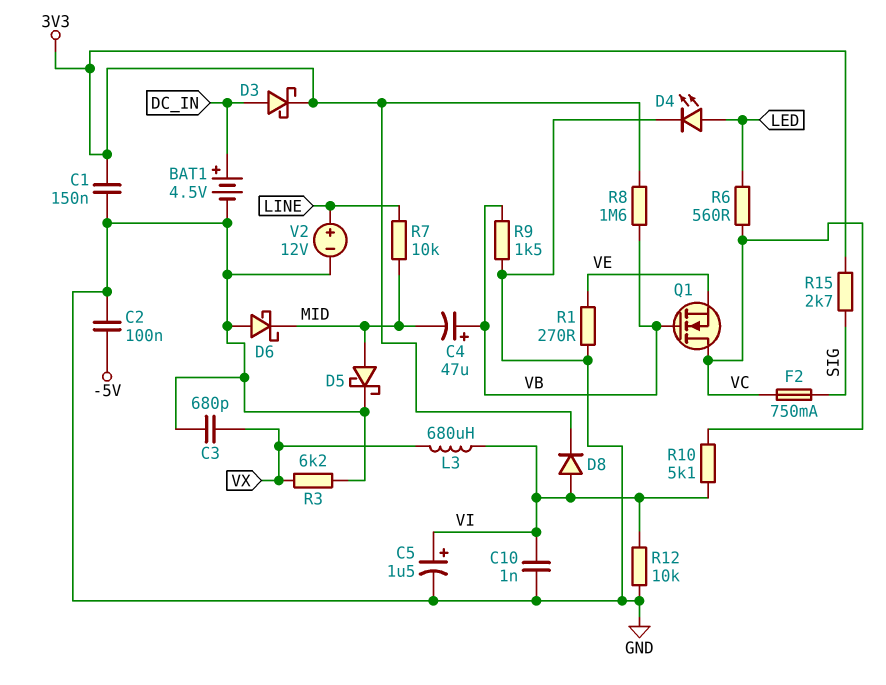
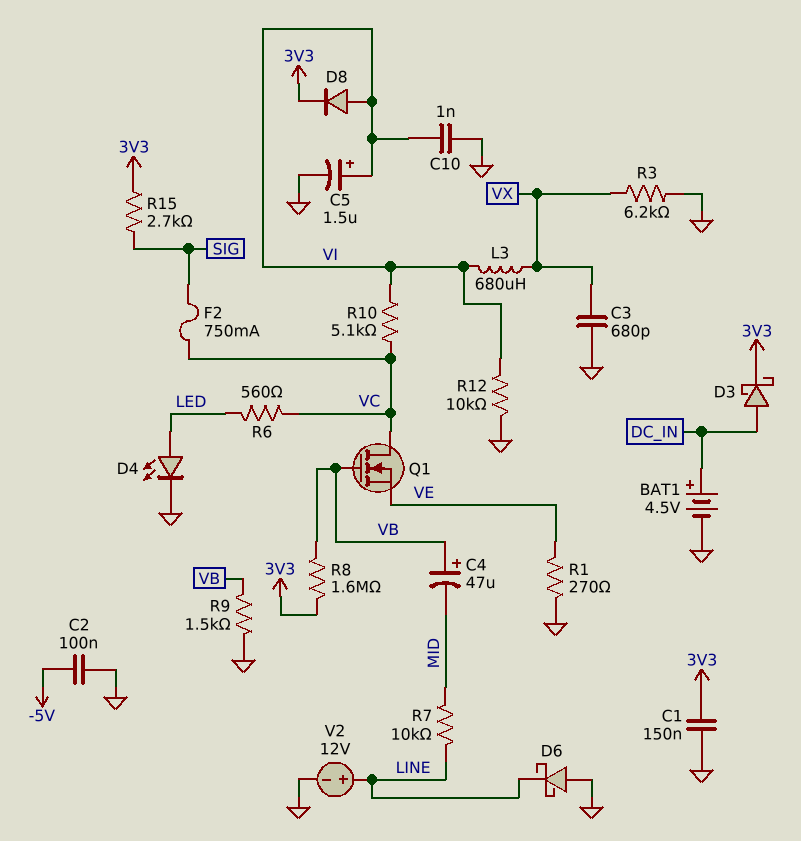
D5: schottky (A MID, K GND) -> none
D6: schottky (A GND, K MID) -> schottky (A GND, K LINE)

